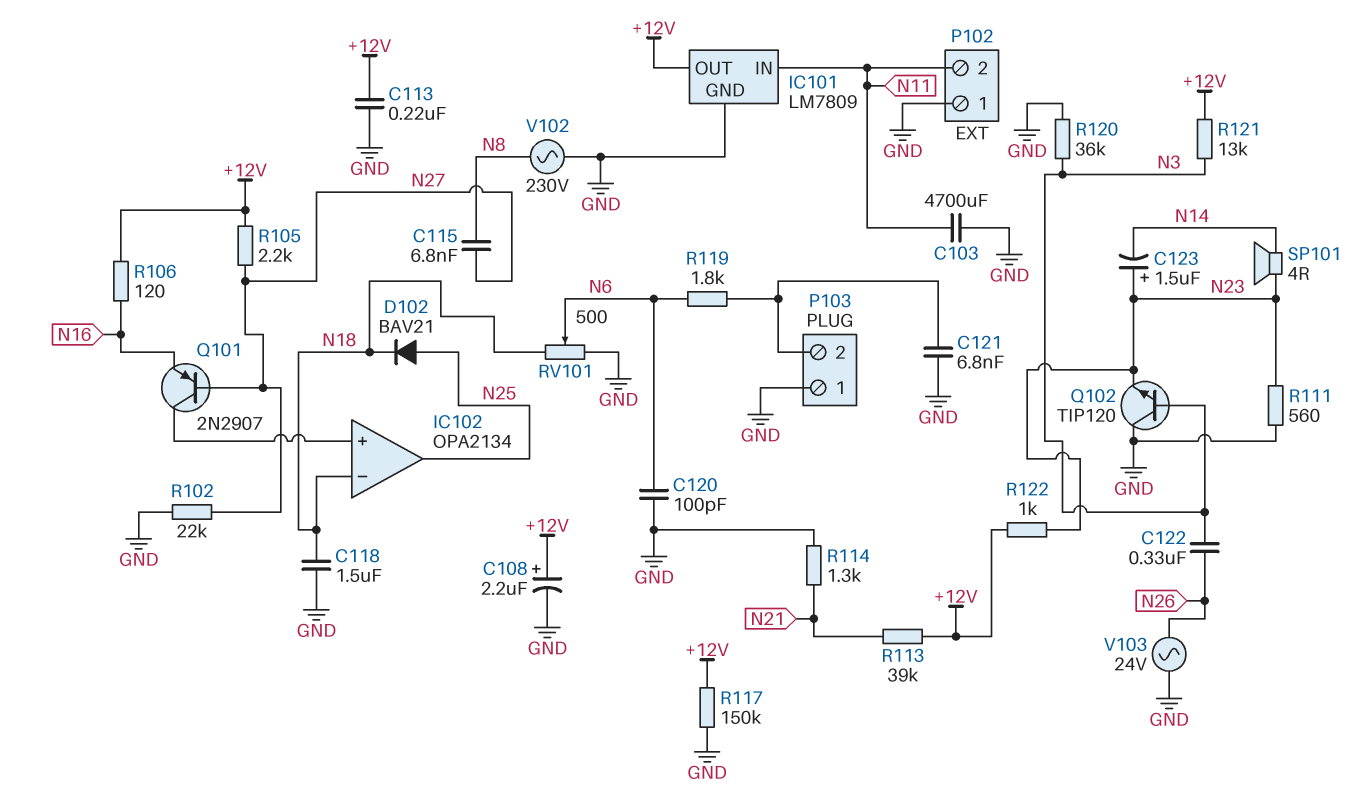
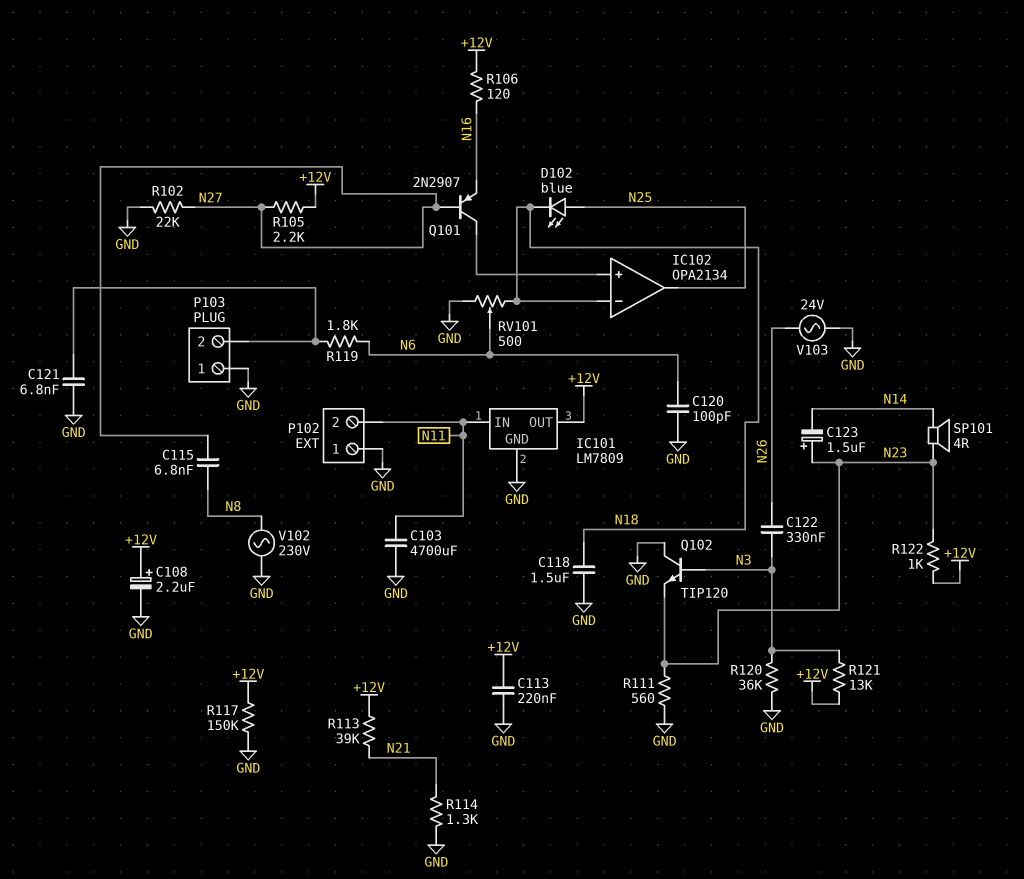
D102: diode BAV21 (A N25, K N18) -> LED blue (A N25, K N18)

